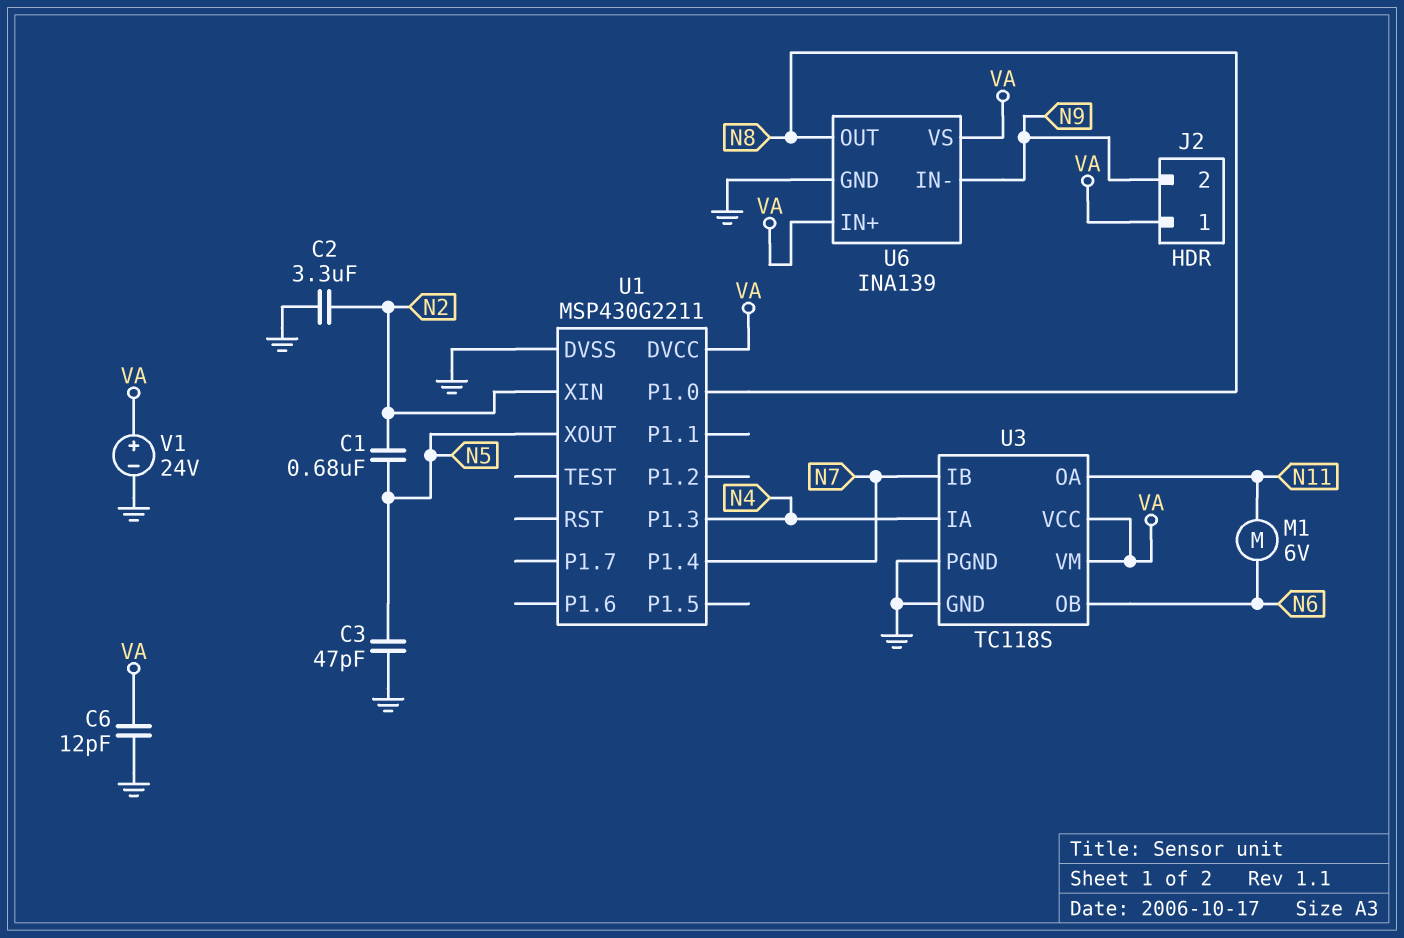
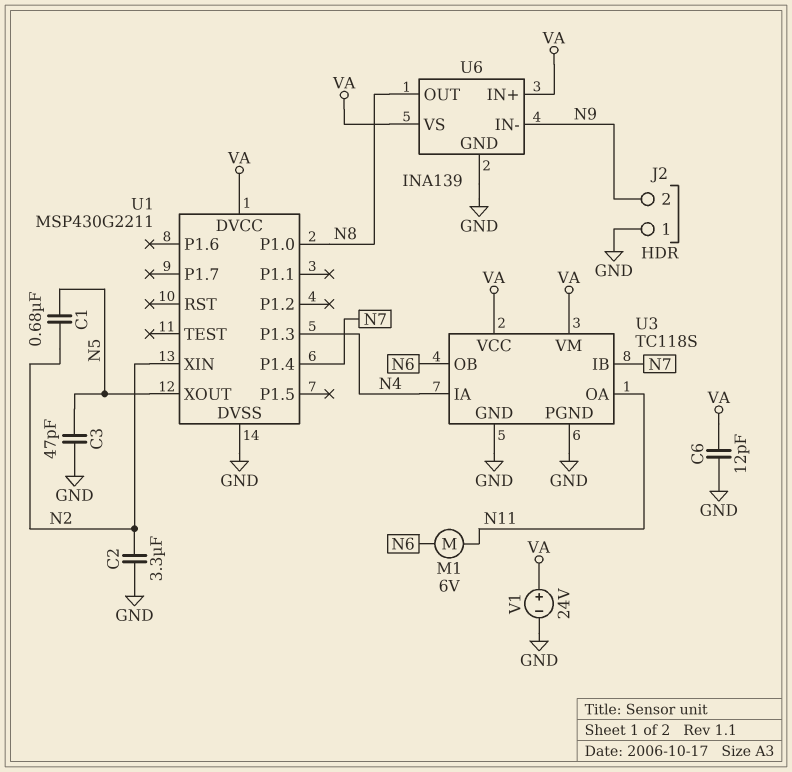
J2 pin 1: VA -> GND

